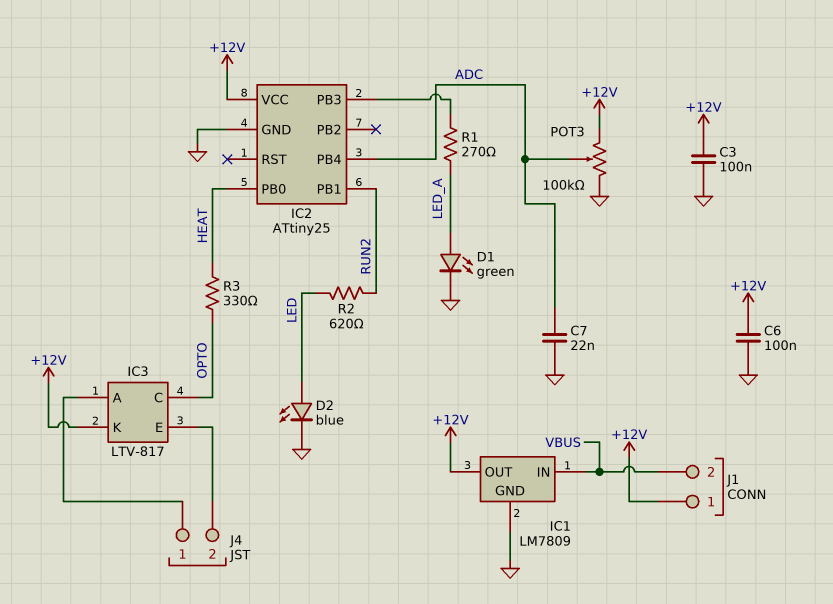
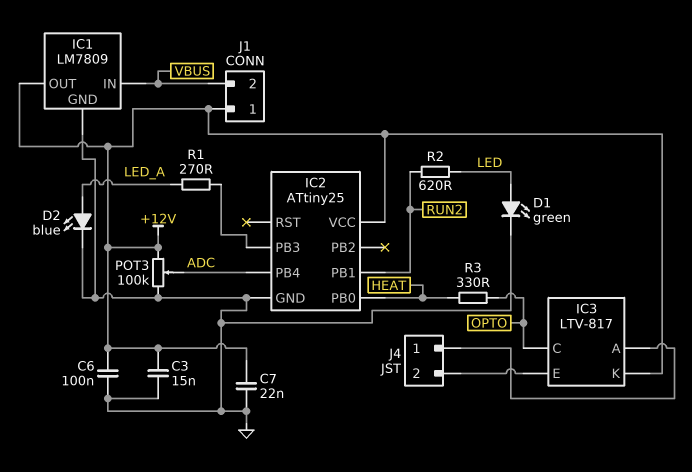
C3: 100nF (+12V, GND) -> 15nF (+12V, GND)
C7: 22nF (ADC, GND) -> 22nF (+12V, GND)
D1: LED green (A LED_A, K GND) -> LED green (A LED, K GND)
D2: LED blue (A LED, K GND) -> LED blue (A LED_A, K GND)

